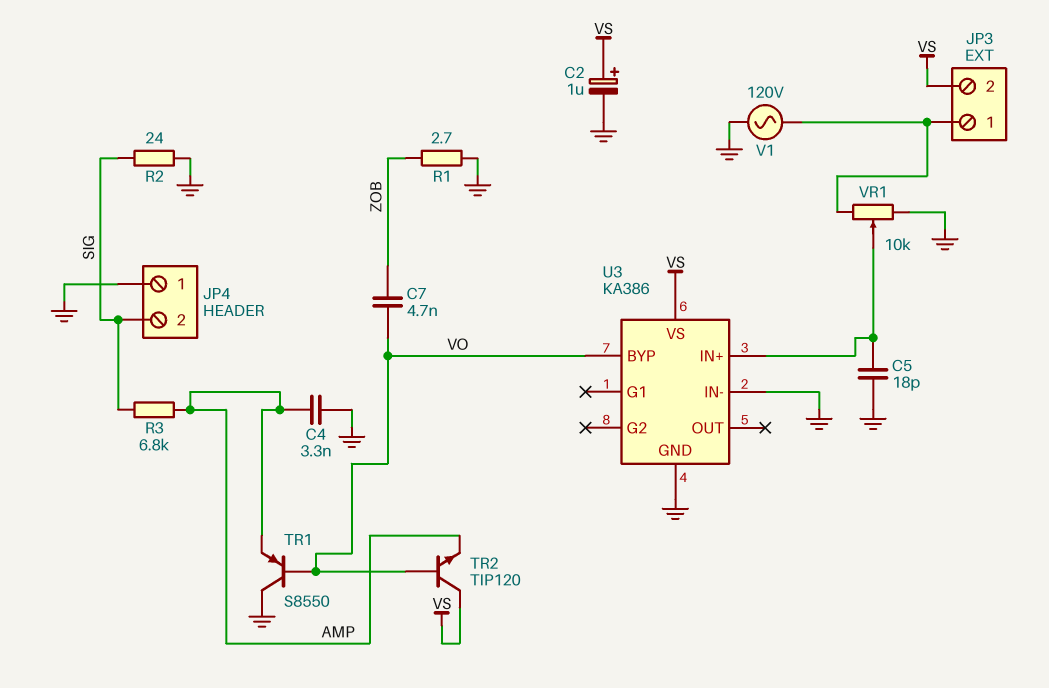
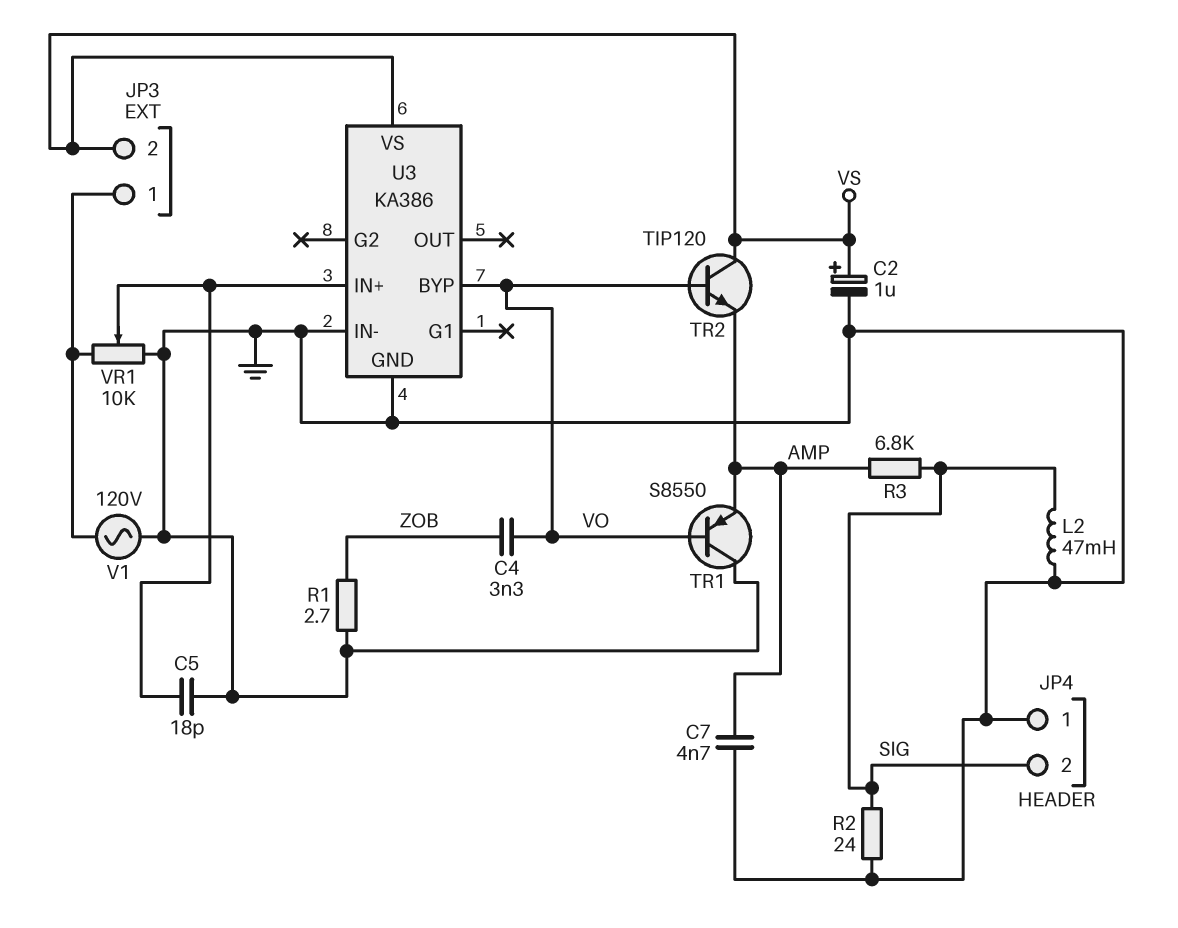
C4: 3.3nF (AMP, GND) -> 3.3nF (VO, ZOB)
C7: 4.7nF (VO, ZOB) -> 4.7nF (AMP, GND)
L2: none -> 47mH (GND, SIG)

